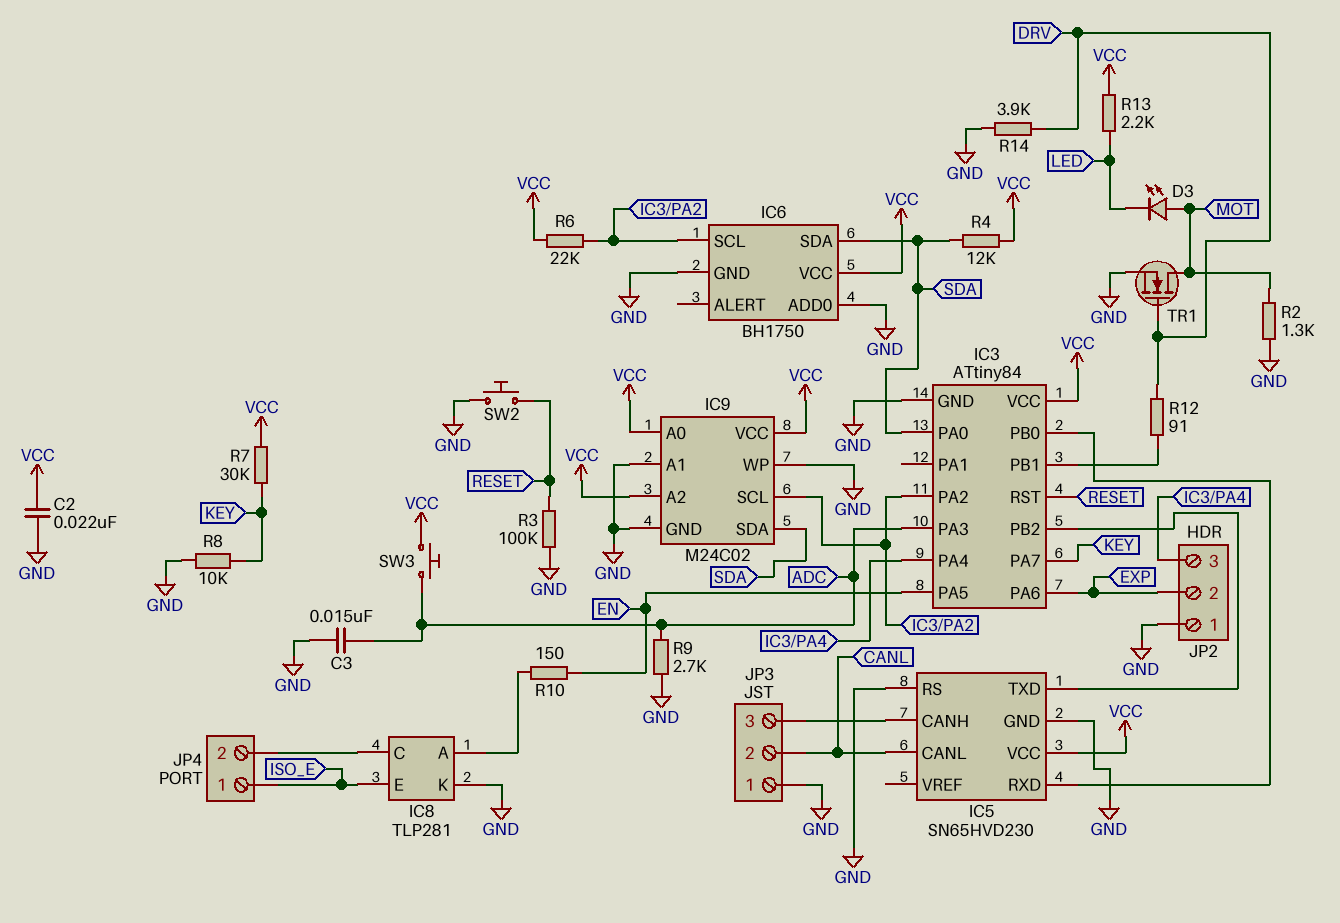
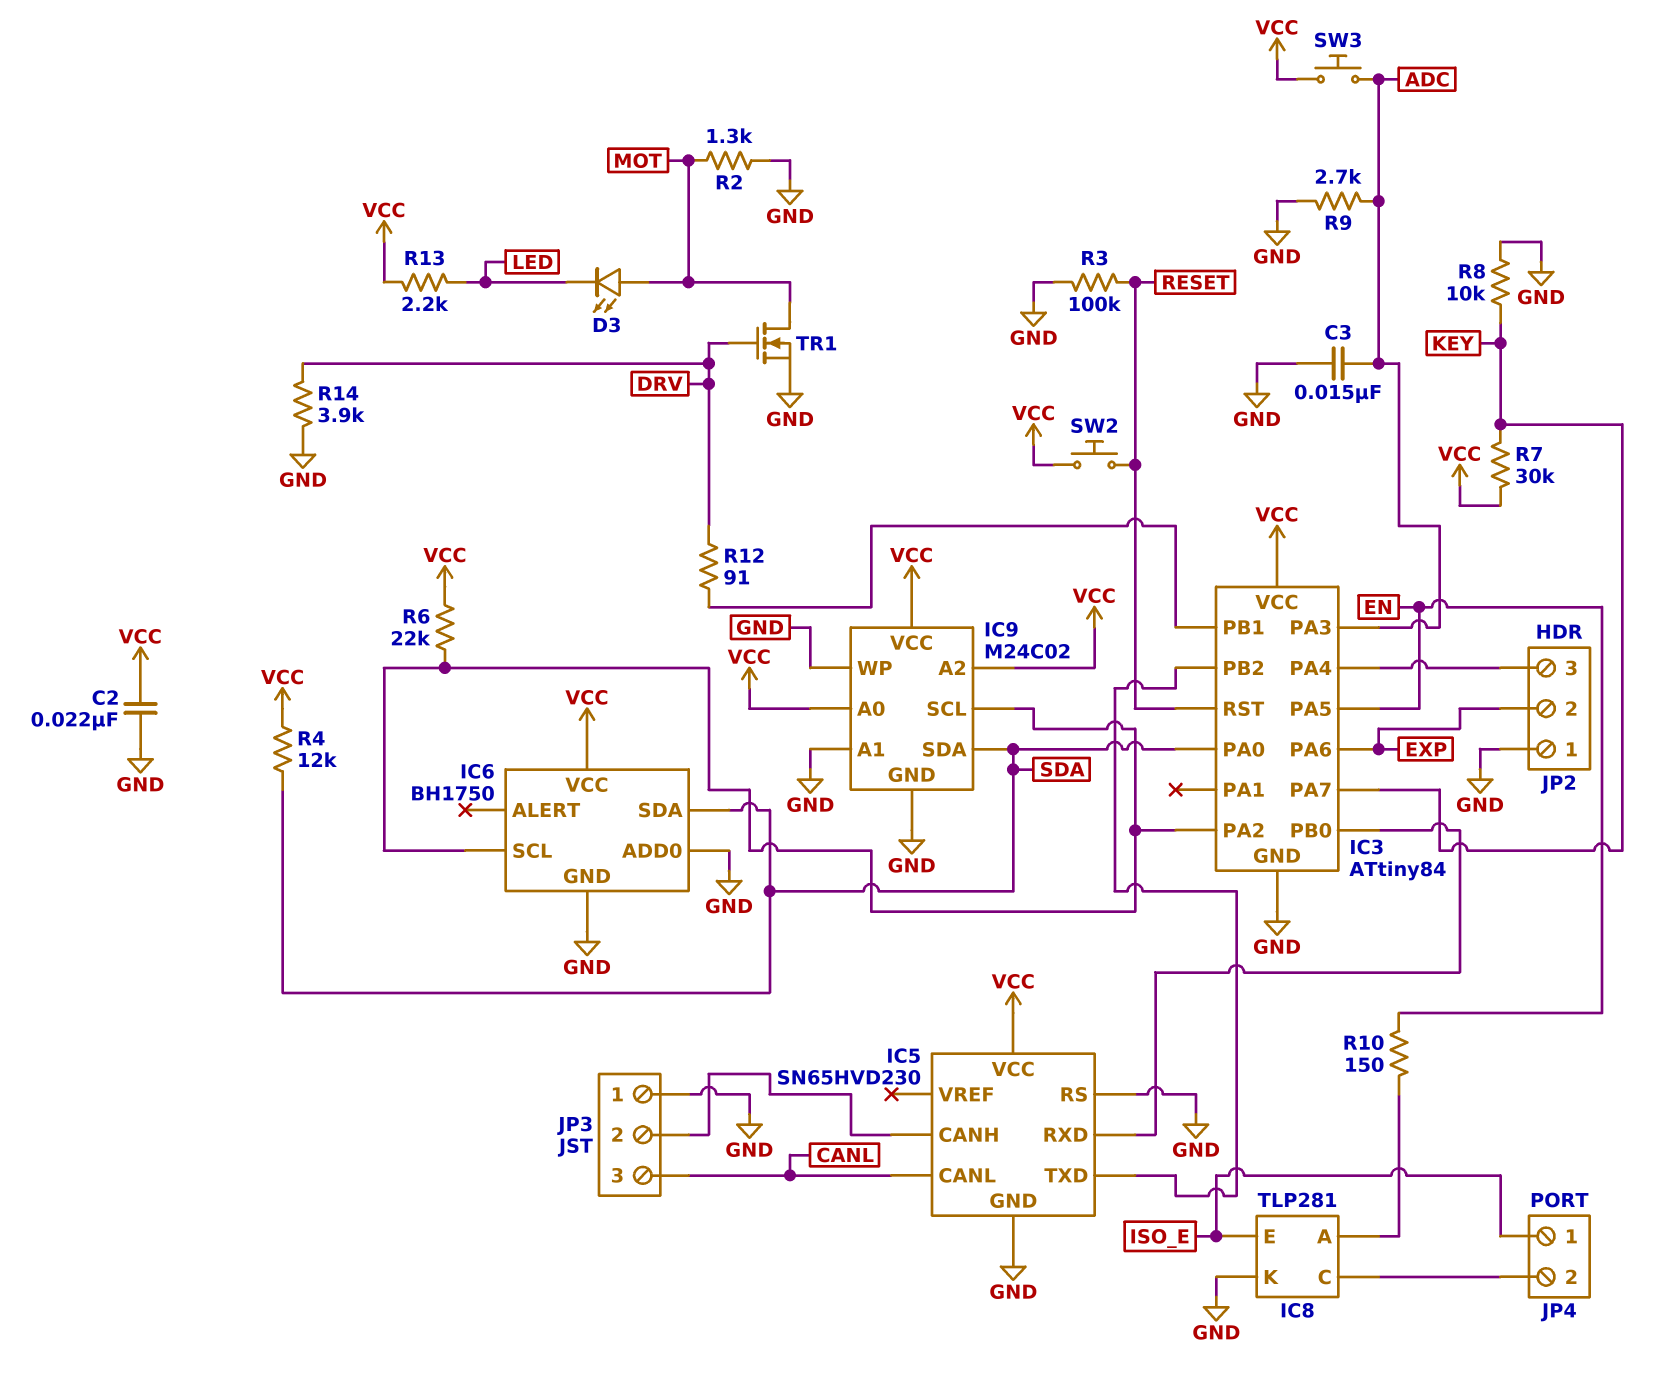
JP3 pin 2: CANL -> IC5/CANH
JP3 pin 3: IC5/CANH -> CANL
SW2: button (GND, RESET) -> button (RESET, VCC)

